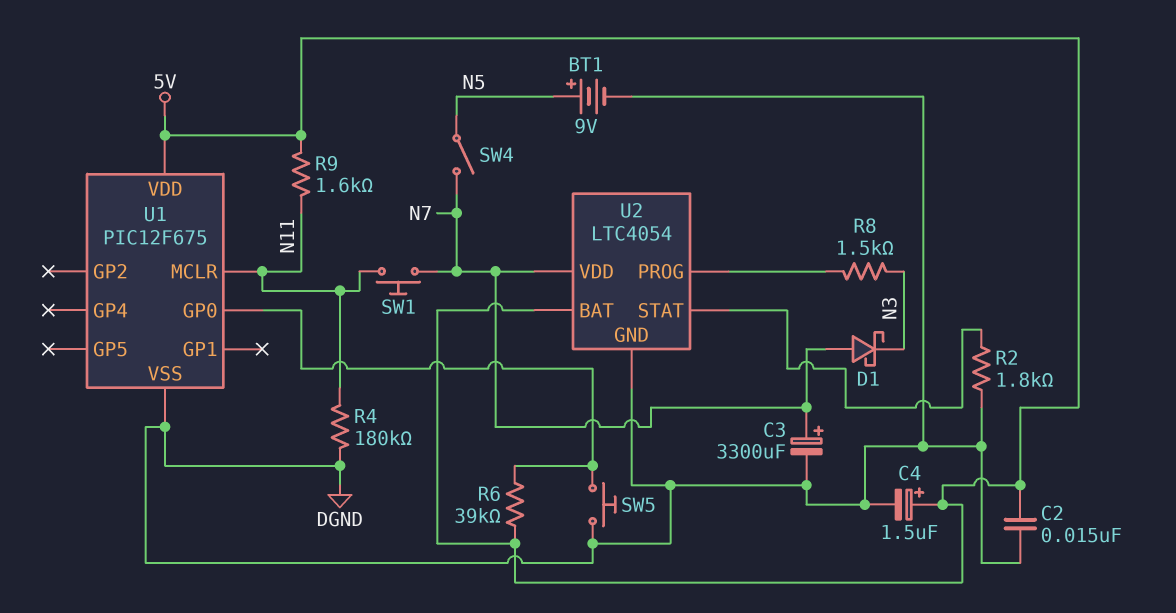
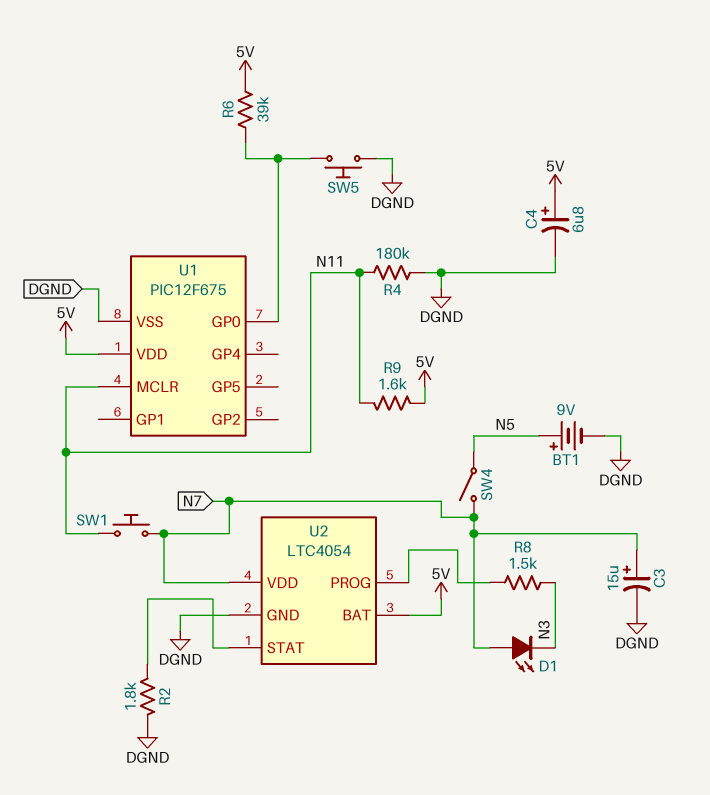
C2: 15nF (5V, DGND) -> none
C3: 3300uF (plus N7, minus DGND) -> 15uF (plus N7, minus DGND)
C4: 1.5uF (plus 5V, minus DGND) -> 6.8uF (plus 5V, minus DGND)
D1: schottky (A N7, K N3) -> LED (A N7, K N3)

